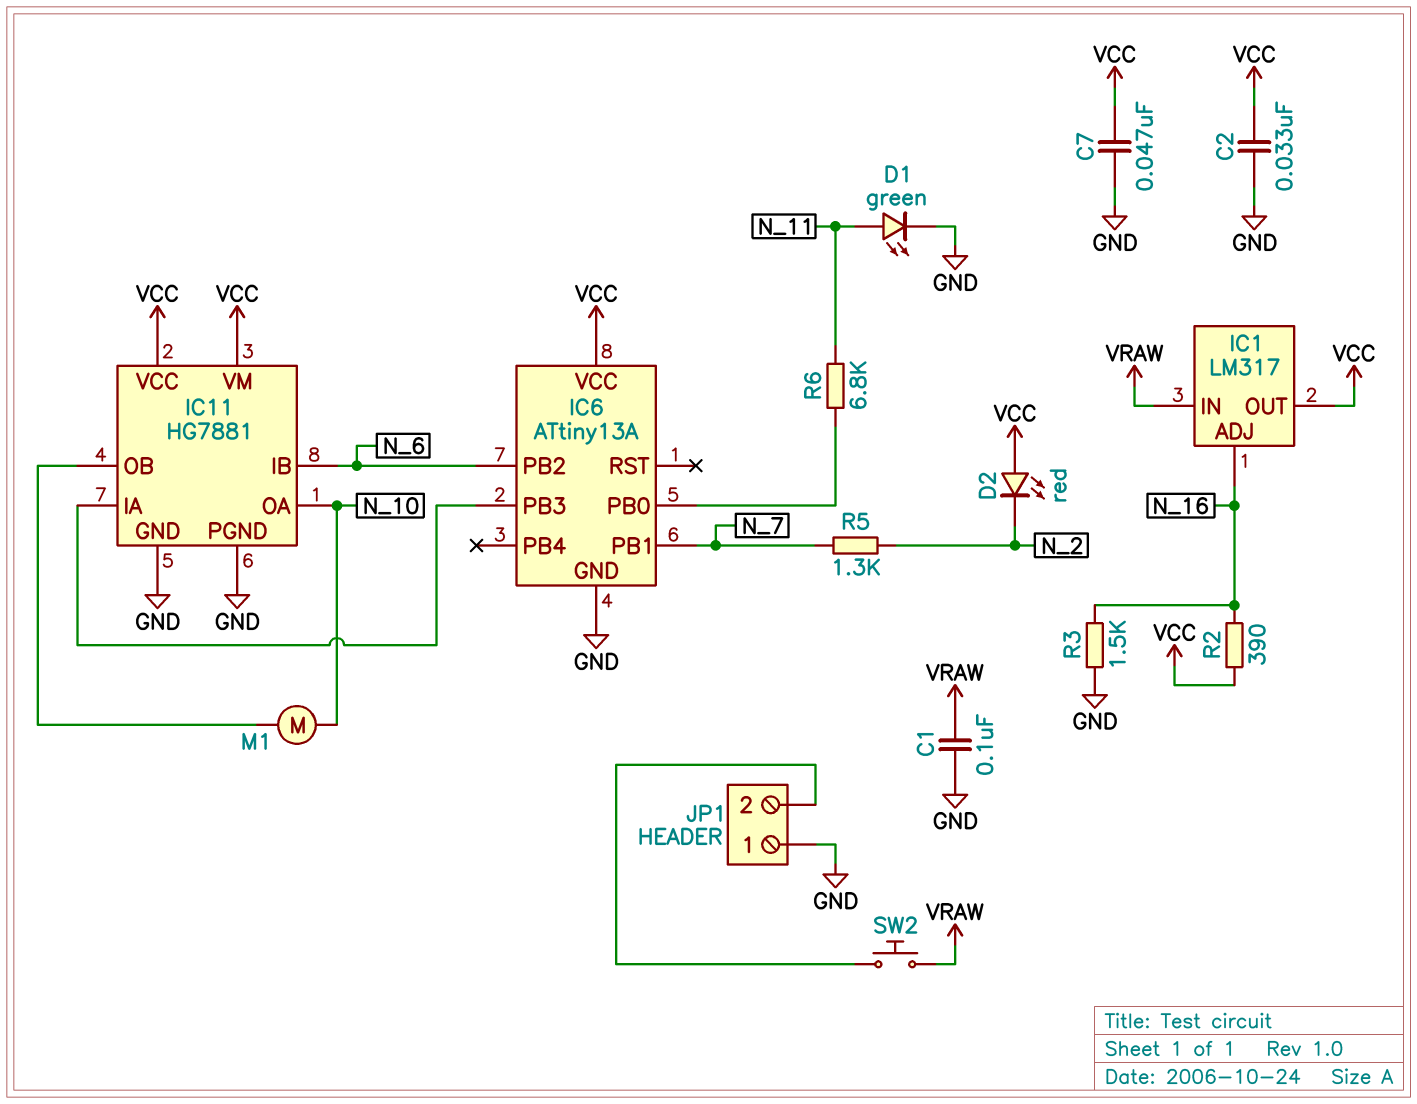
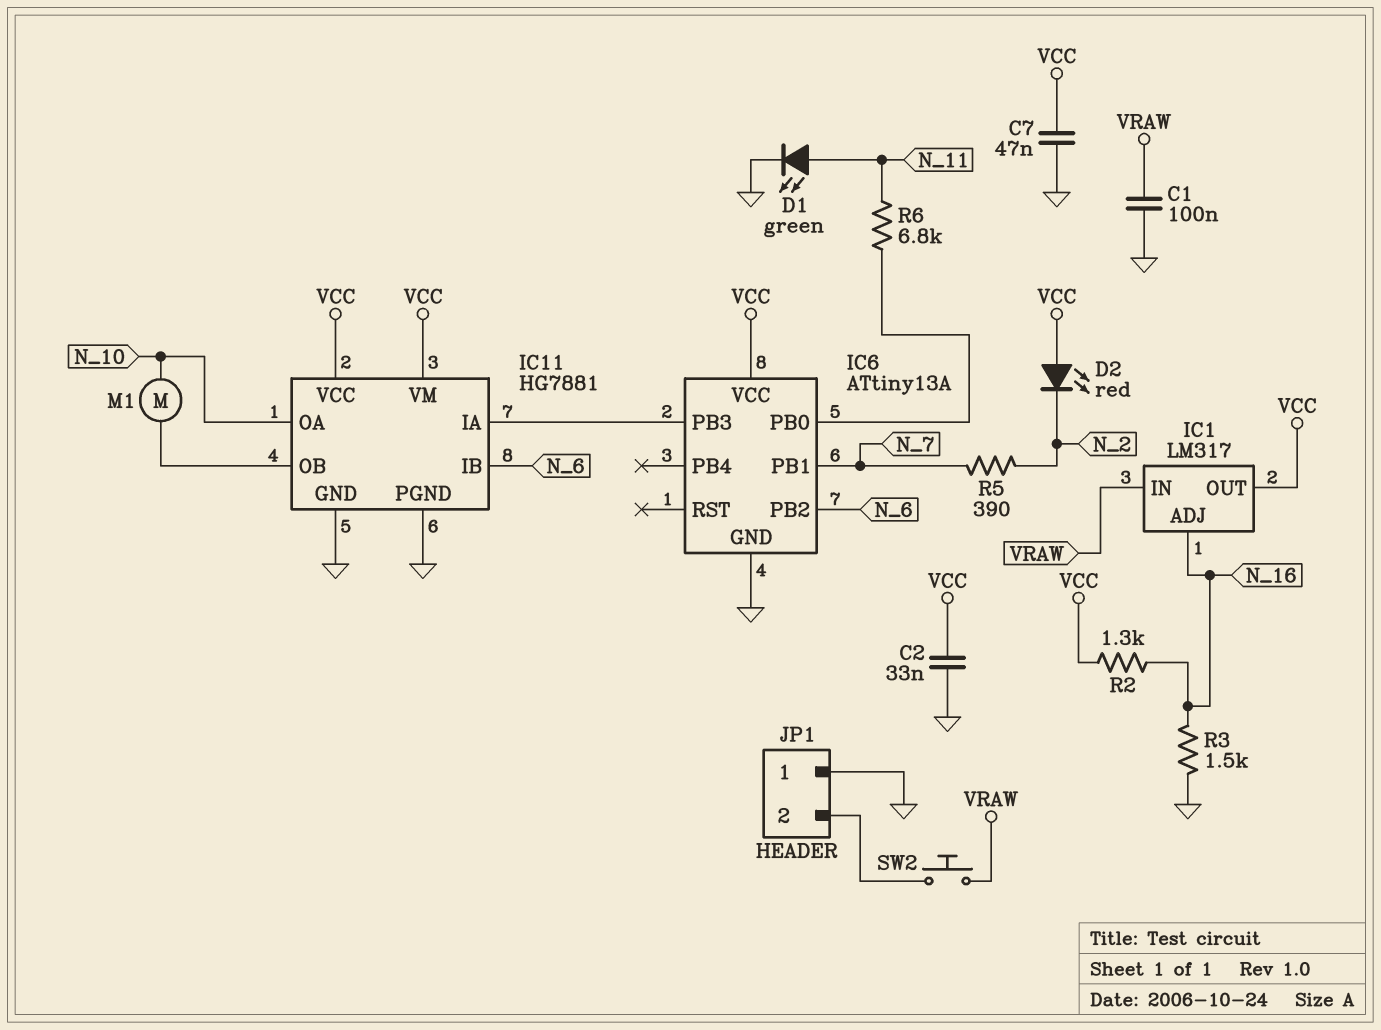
R2: 390 (N_16, VCC) -> 1.3k (N_16, VCC)
R5: 1.3k (N_2, N_7) -> 390 (N_2, N_7)

